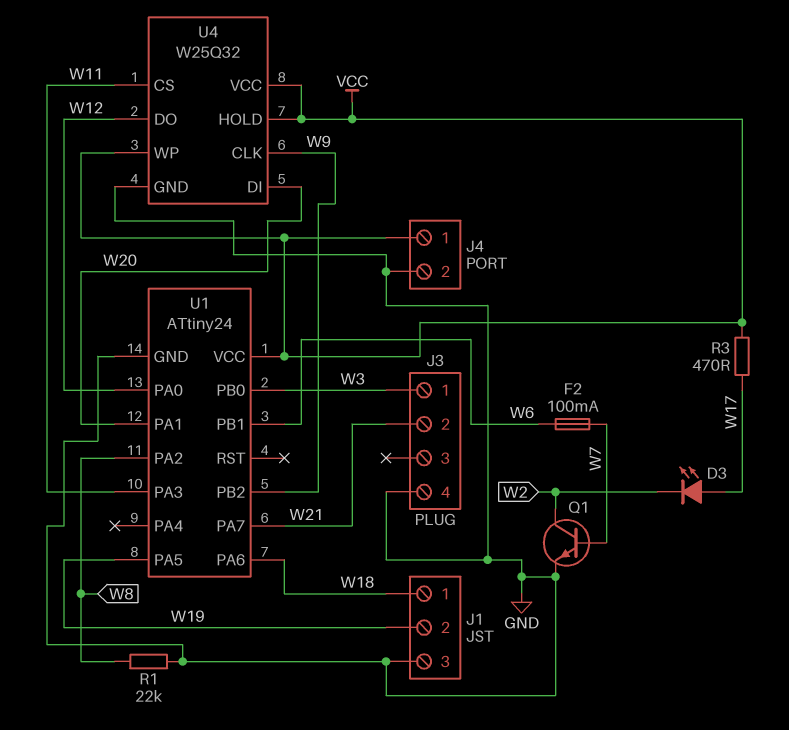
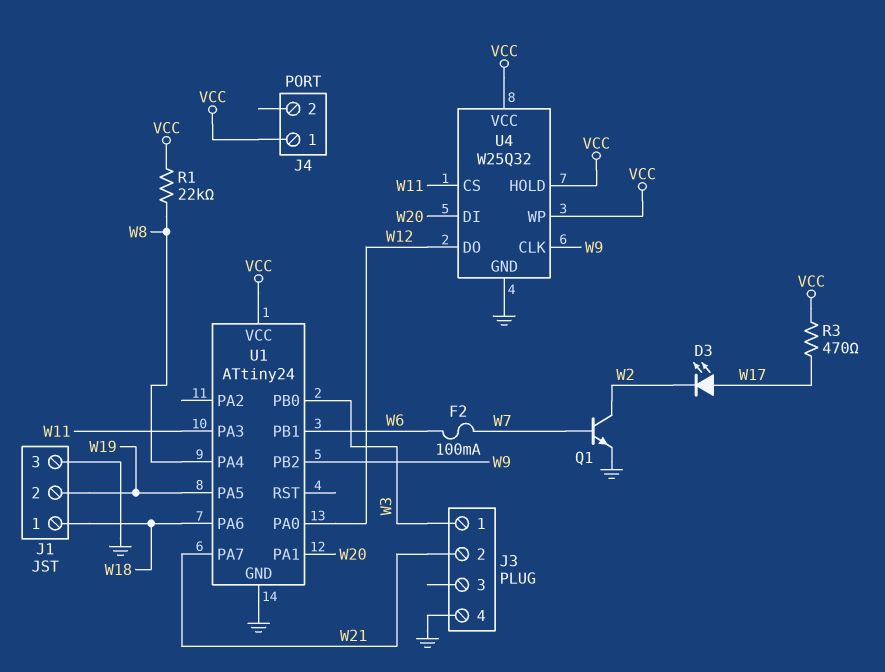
J4 pin 2: GND -> none
R1: 22k (GND, W8) -> 22k (VCC, W8)
U1 pin PA2: W8 -> none
U1 pin PA4: none -> W8

